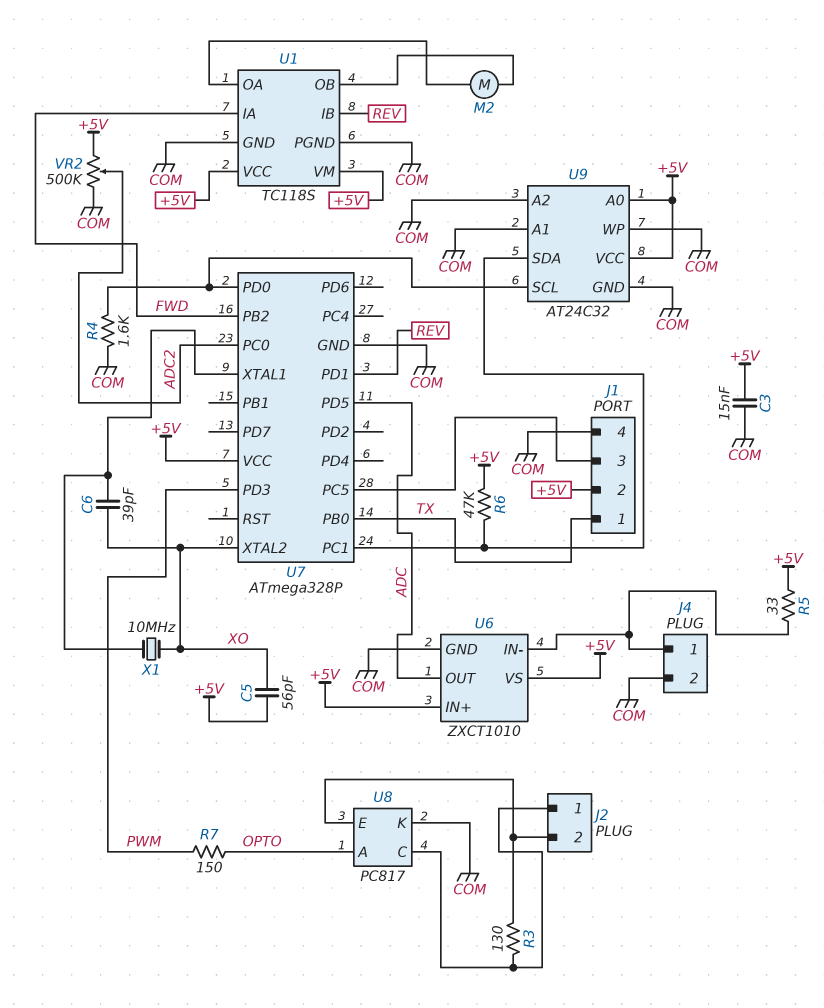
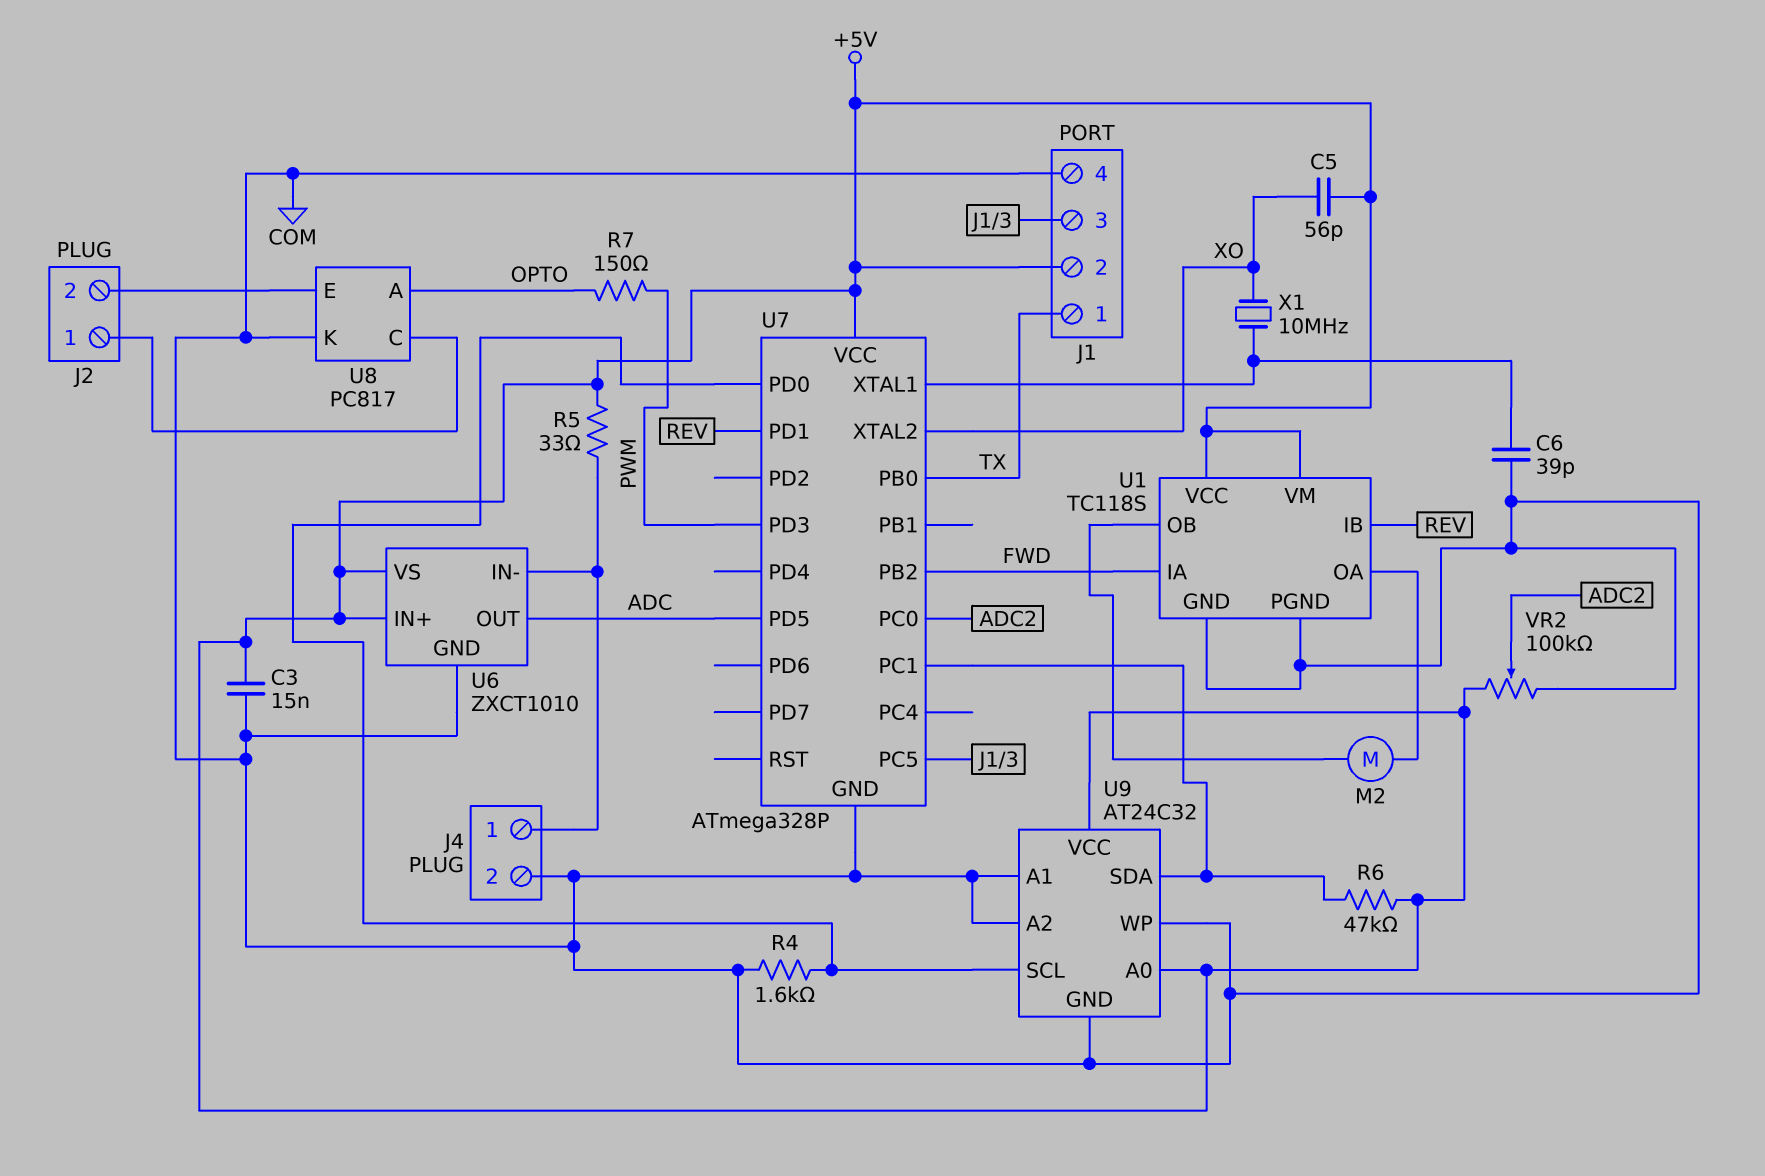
C6: 39pF (U7/XTAL1, XO) -> 39pF (COM, U7/XTAL1)
R3: 130 (J2/1, J2/2) -> none
VR2: 500k (+5V, COM, wiper ADC2) -> 100k (+5V, COM, wiper ADC2)

